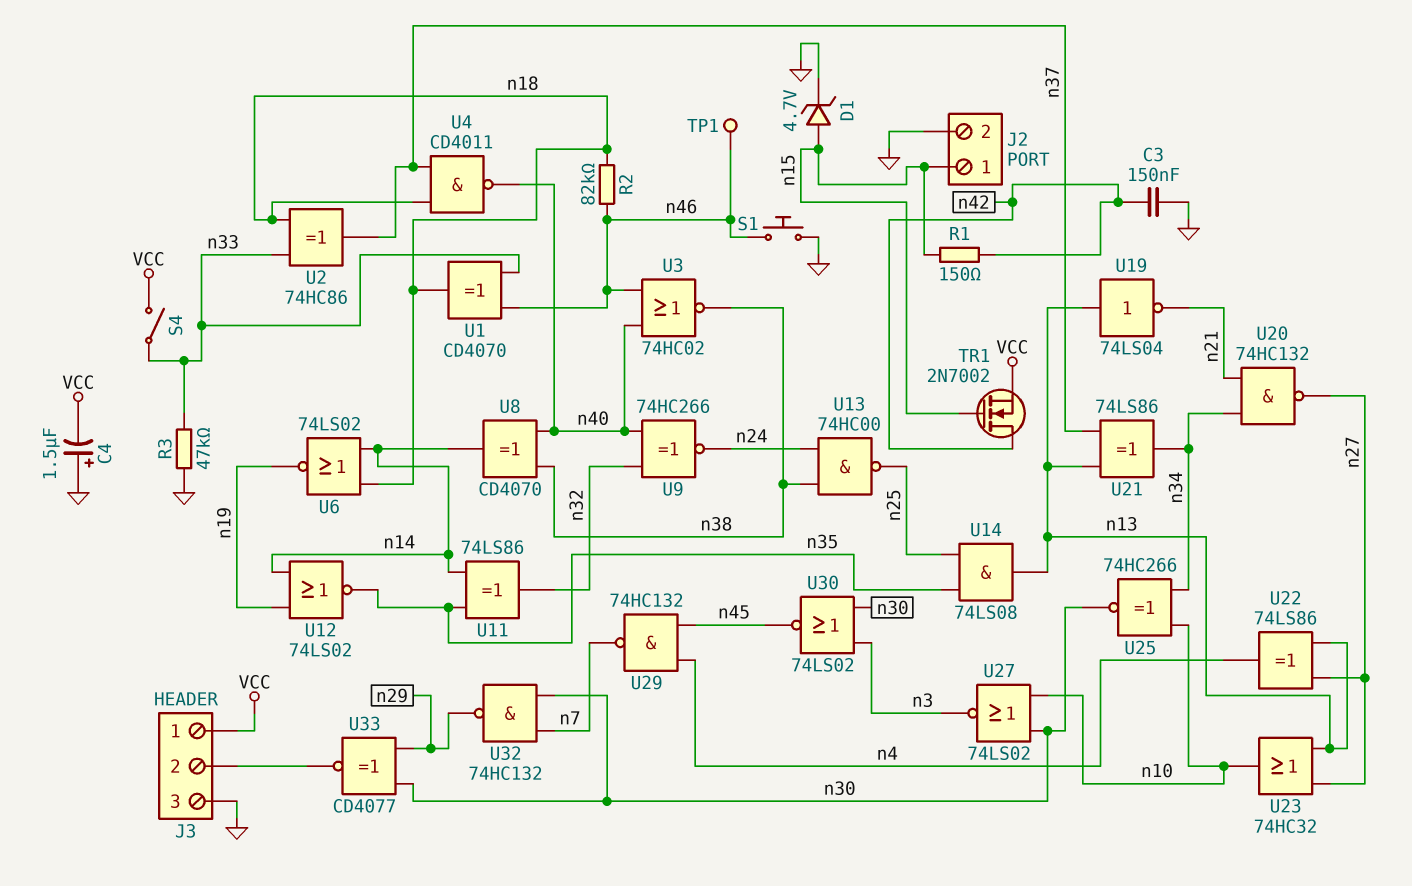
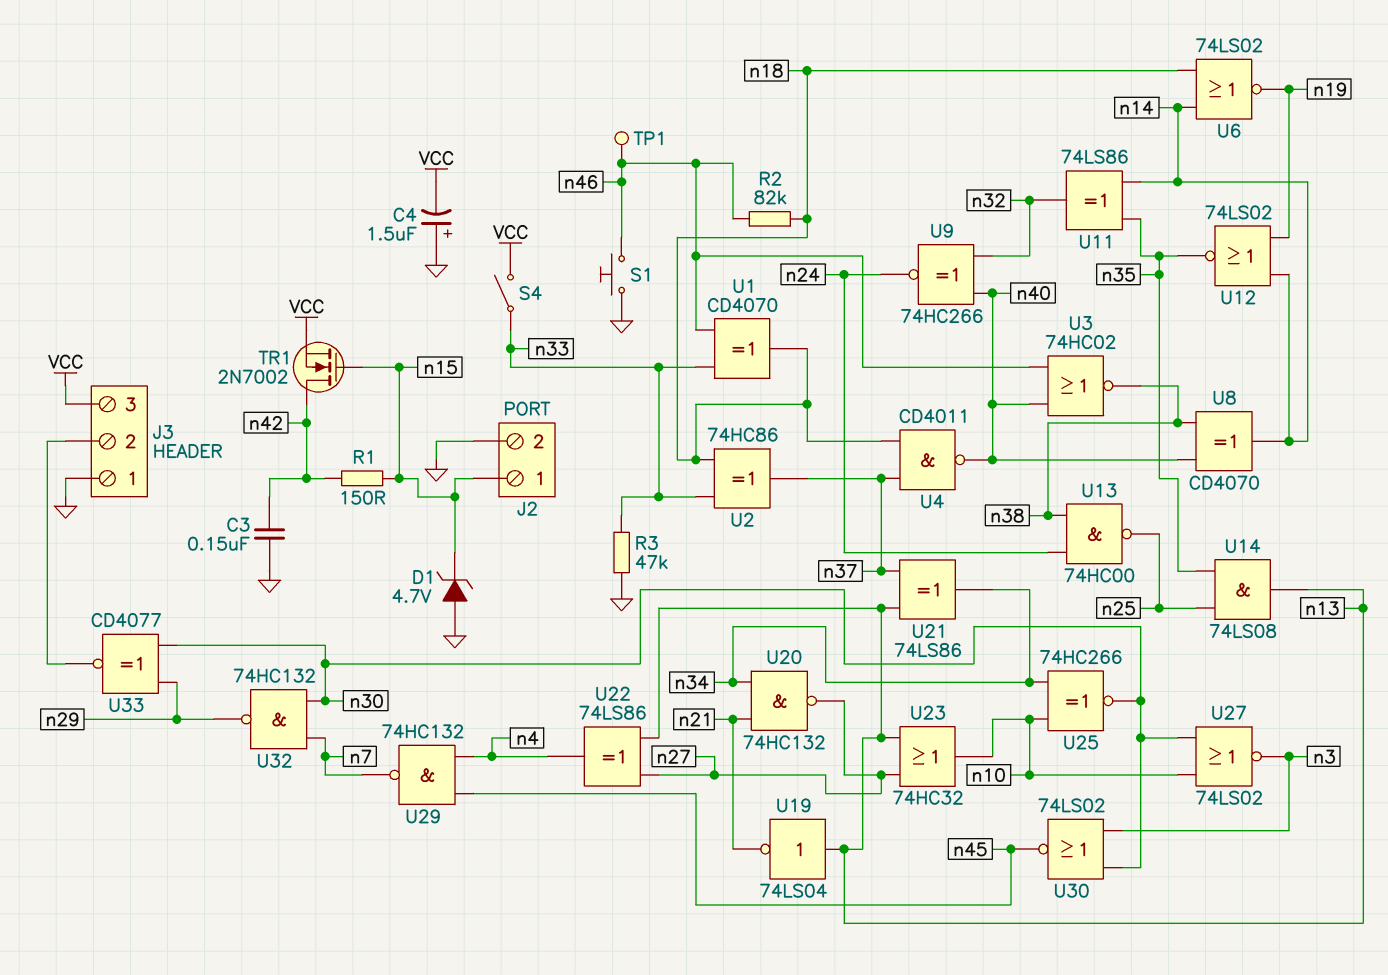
D1: zener 4.7V (A n15, K GND) -> zener 4.7V (A GND, K n15)
J3 pin 1: VCC -> GND
J3 pin 3: GND -> VCC

